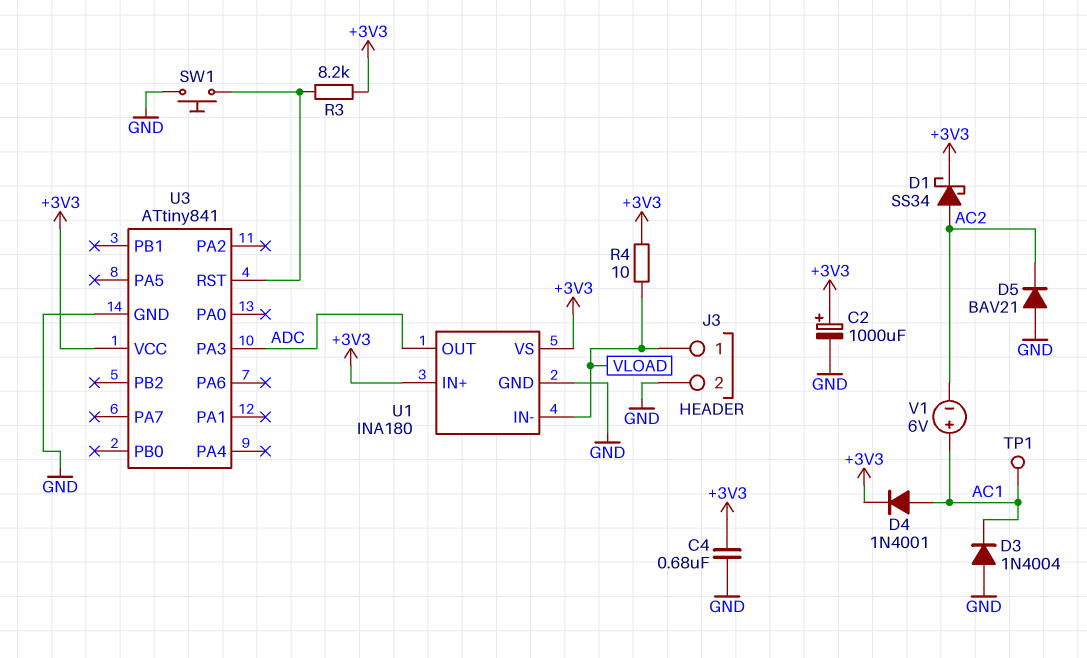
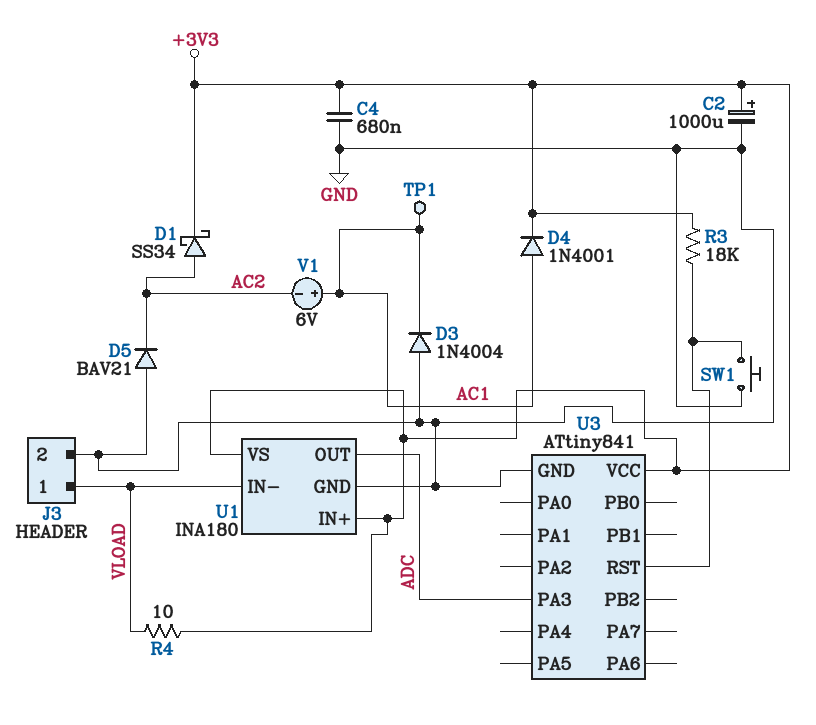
R3: 8.2k (+3V3, U3/RST) -> 18k (+3V3, U3/RST)

